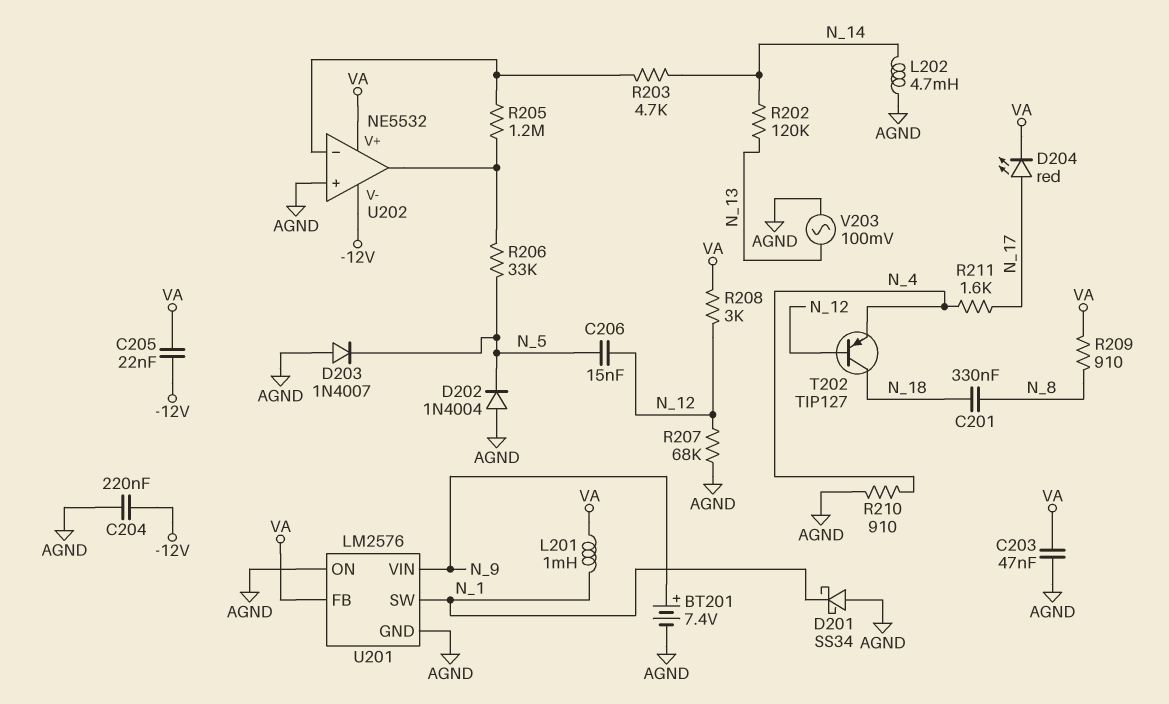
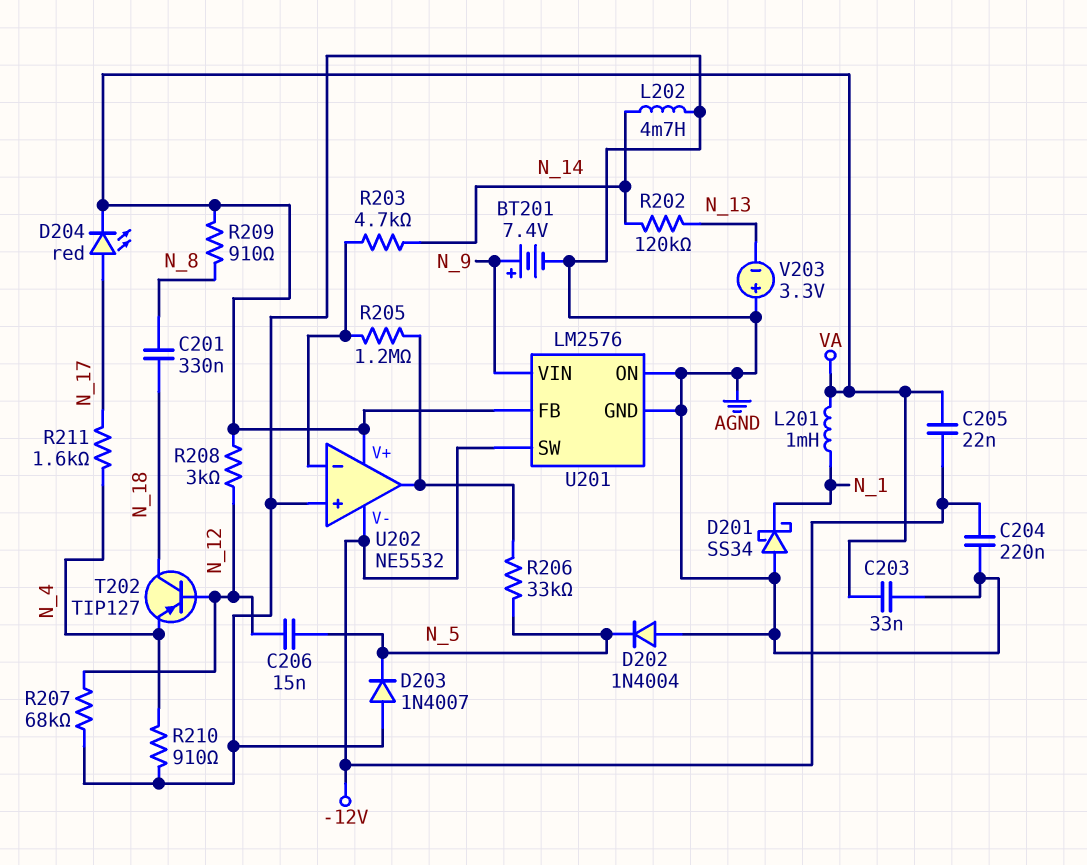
C203: 47nF (AGND, VA) -> 33nF (AGND, VA)
U201 pin SW: N_1 -> -12V
V203: AC 100mV (AGND, N_13) -> 3.3V (plus AGND, minus N_13)

